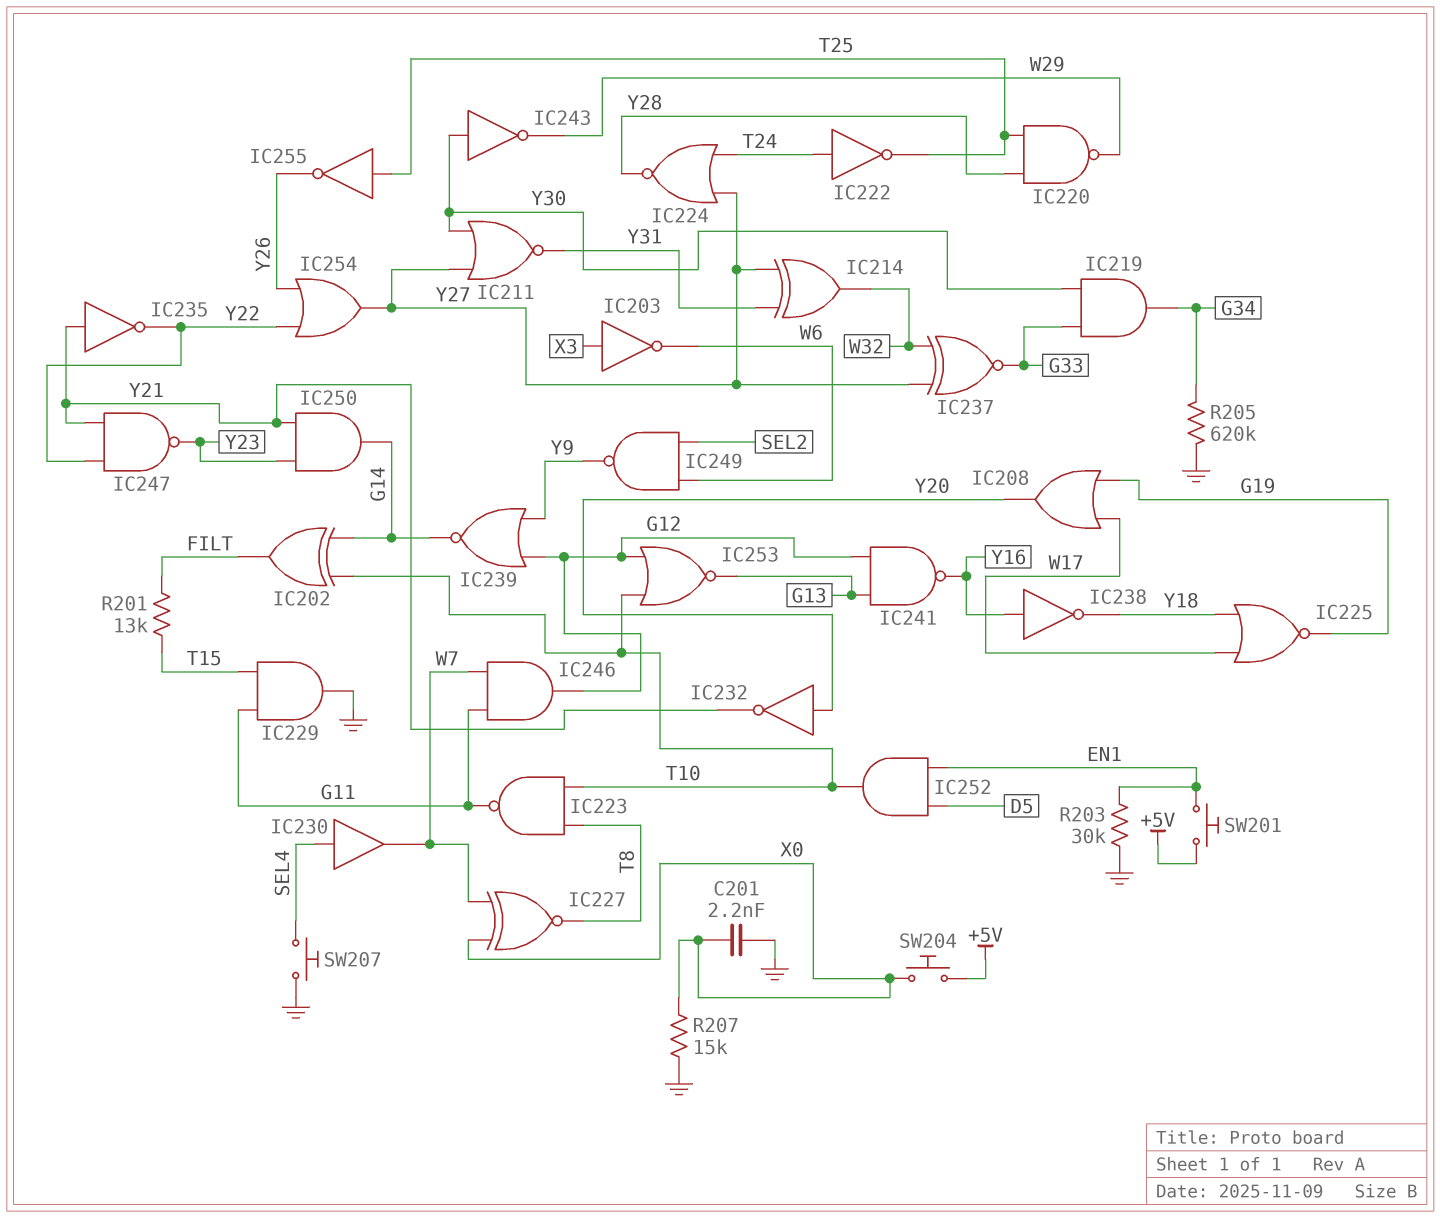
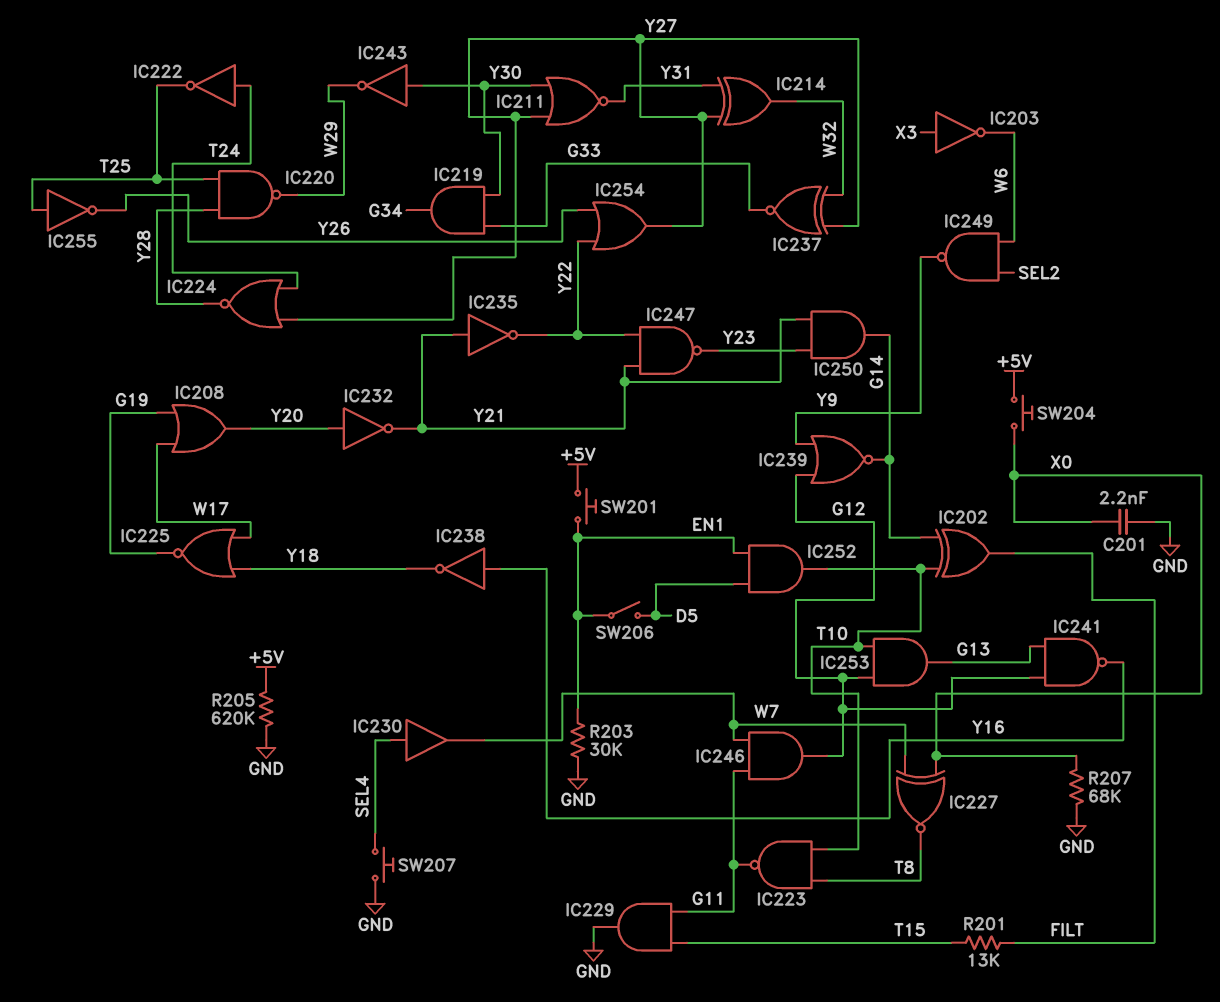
IC253: NOR (in G12, in T10, out G13) -> AND (in G12, in T10, out G13)
R205: 620k (G34, GND) -> 620k (+5V, GND)
R207: 15k (GND, X0) -> 68k (GND, X0)
SW206: none -> switch (D5, EN1)

